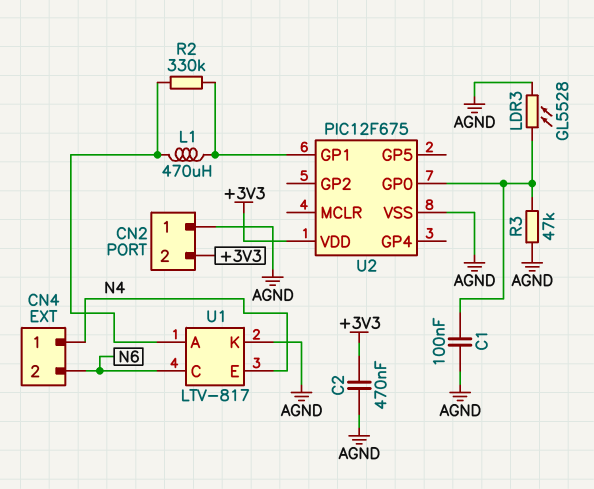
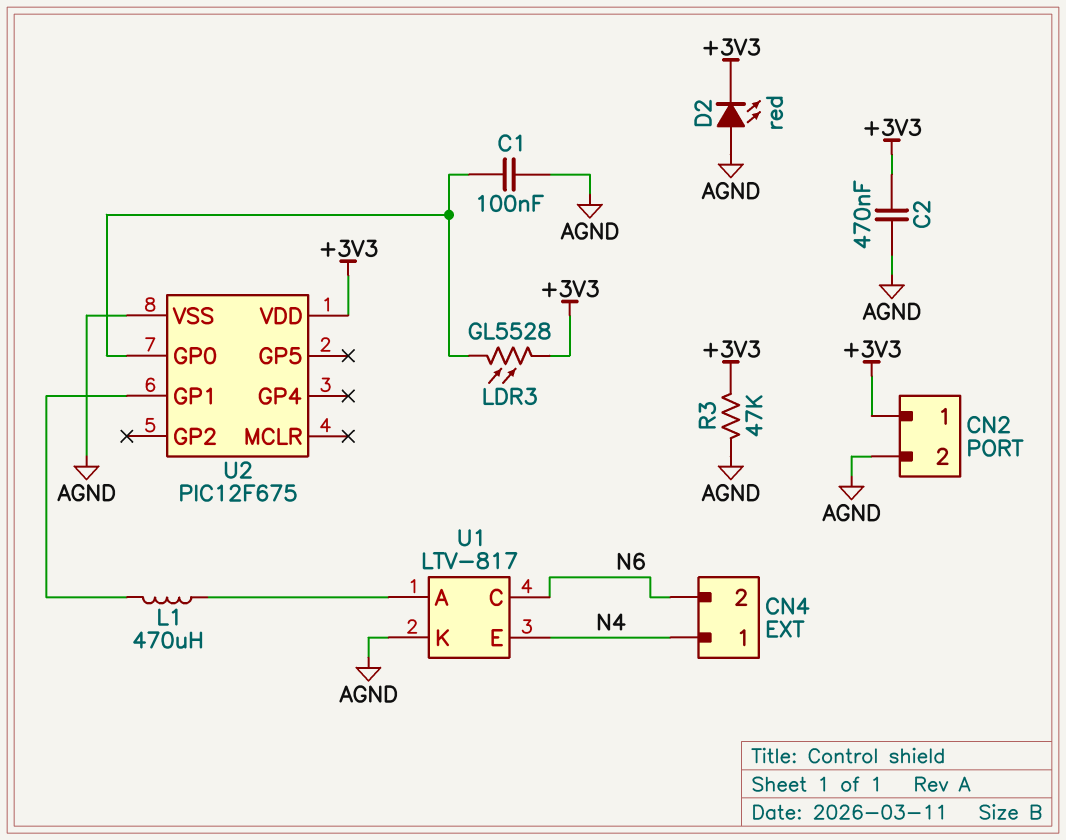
CN2 pin 1: AGND -> +3V3
CN2 pin 2: +3V3 -> AGND
D2: none -> LED red (A AGND, K +3V3)
LDR3: GL5528 (AGND, U2/GP0) -> GL5528 (+3V3, U2/GP0)
R2: 330k (U1/A, U2/GP1) -> none
R3: 47k (AGND, U2/GP0) -> 47k (+3V3, AGND)

